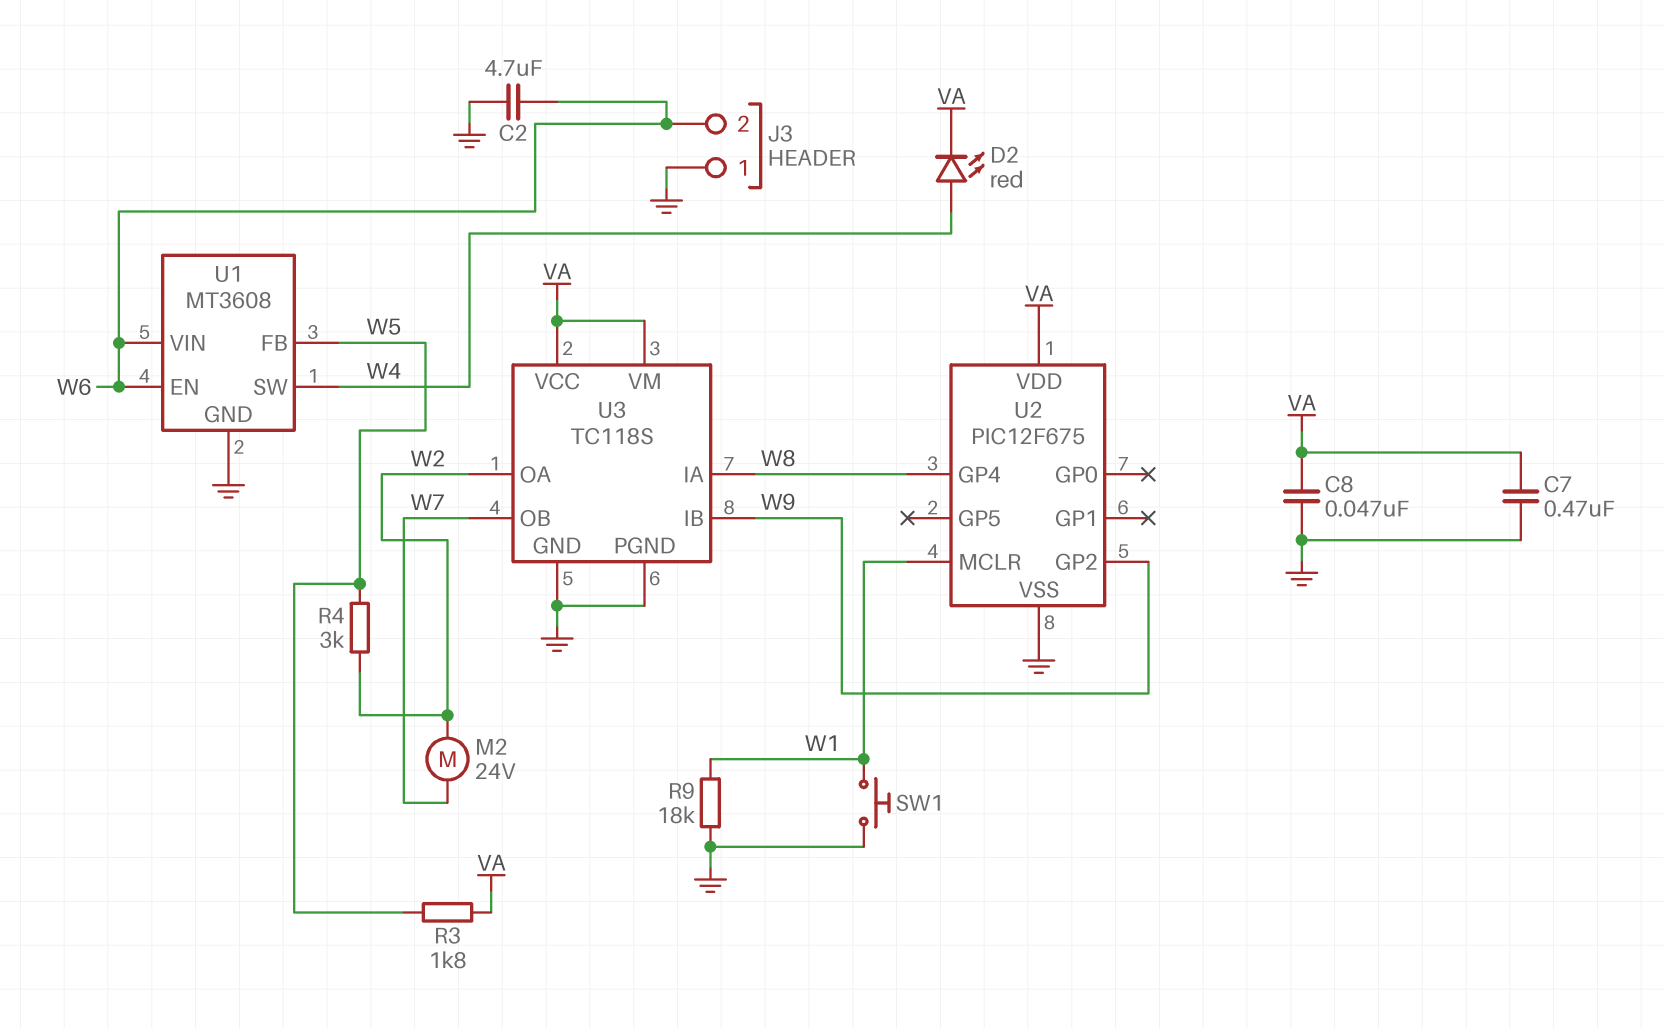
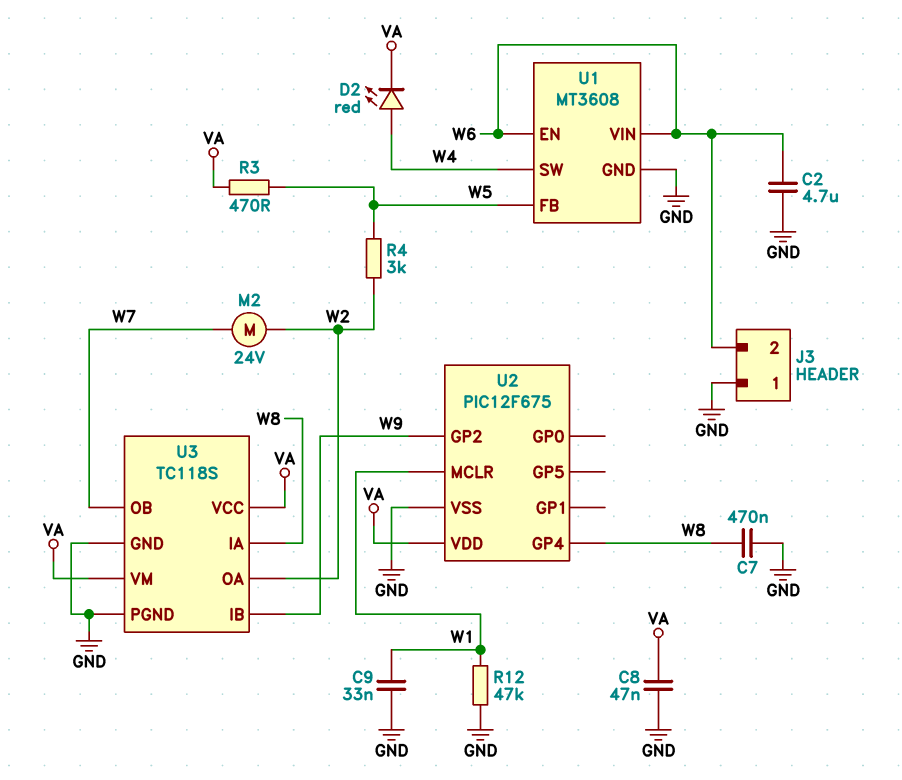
C7: 470nF (GND, VA) -> 470nF (GND, W8)
C9: none -> 33nF (GND, W1)
R3: 1.8k (VA, W5) -> 470 (VA, W5)
R9: 18k (GND, W1) -> none
R12: none -> 47k (GND, W1)
SW1: button (GND, W1) -> none

